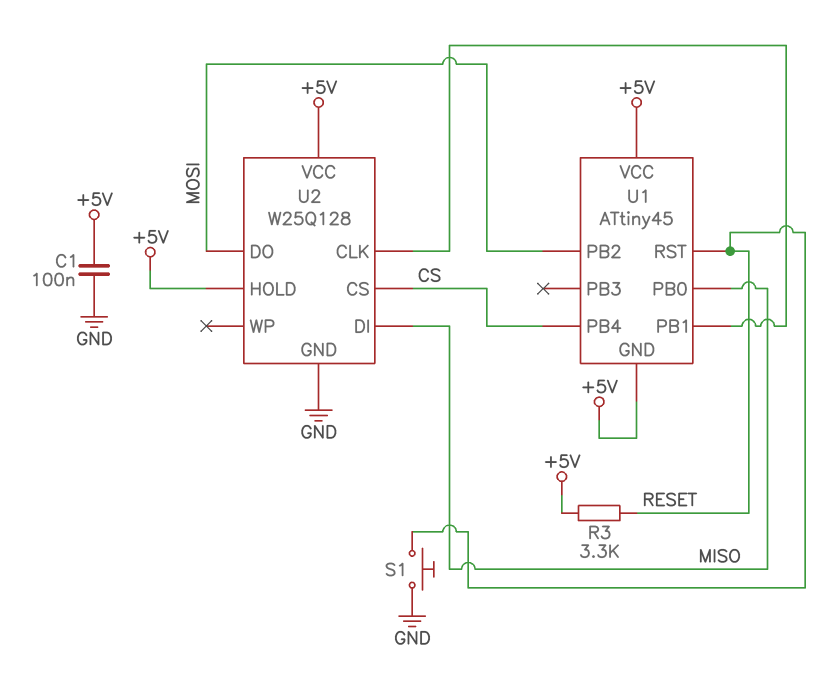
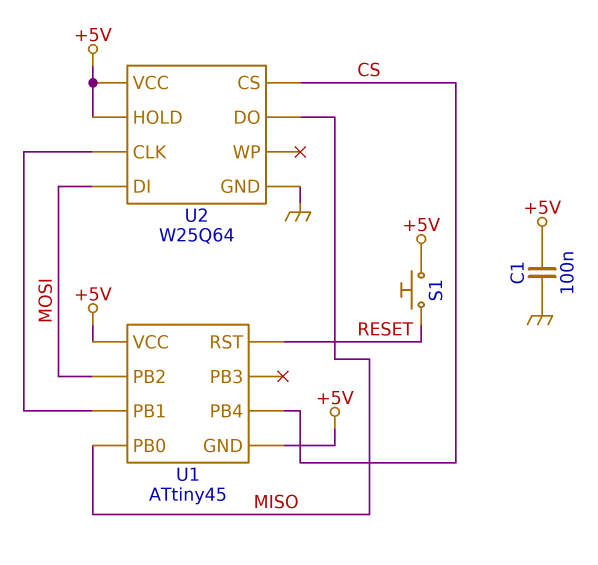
R3: 3.3k (+5V, RESET) -> none
S1: button (GND, RESET) -> button (+5V, RESET)
U2: W25Q128 -> W25Q64
U2 pin DI: MISO -> MOSI
U2 pin DO: MOSI -> MISO

